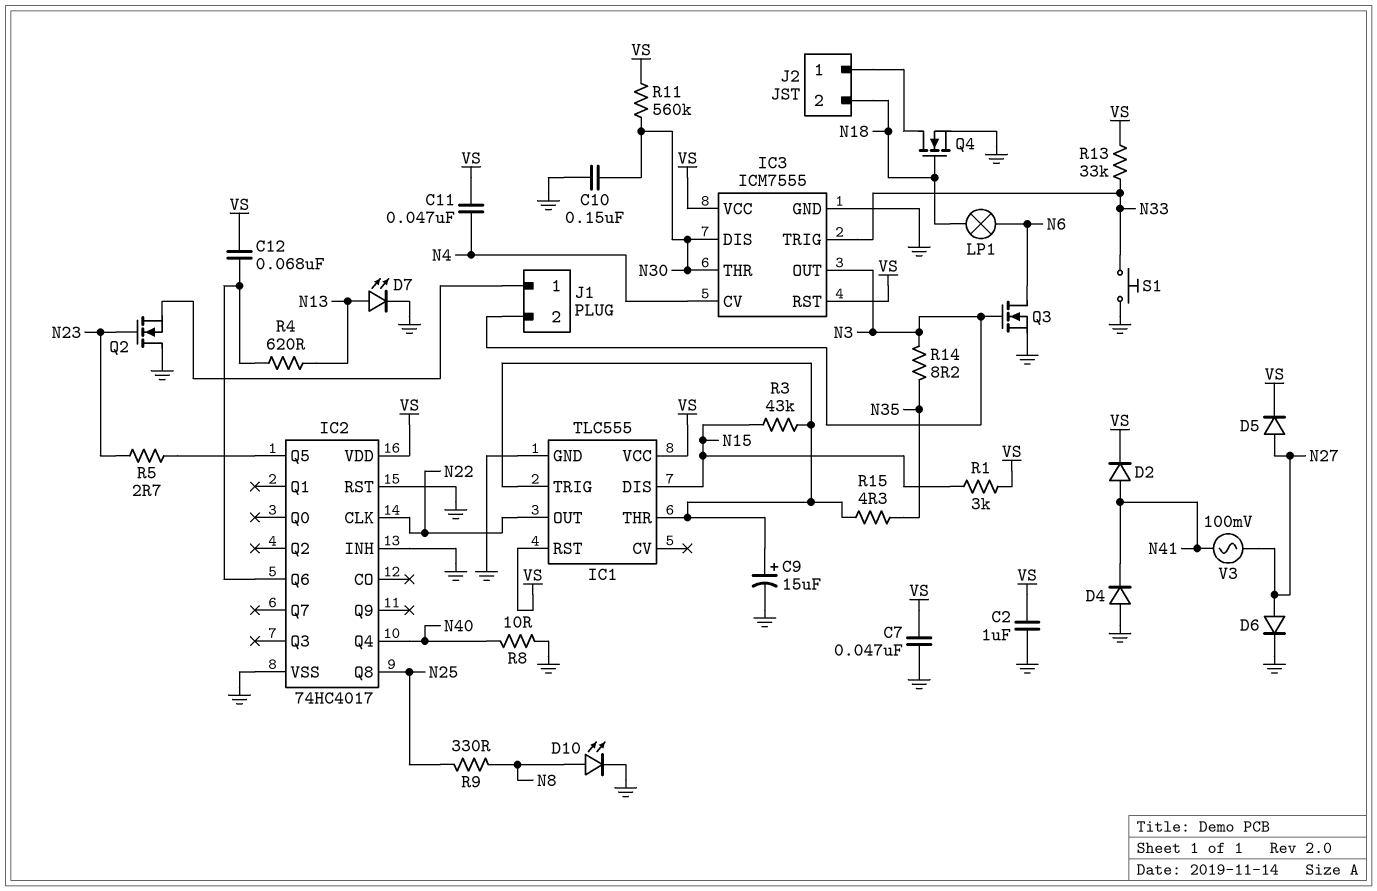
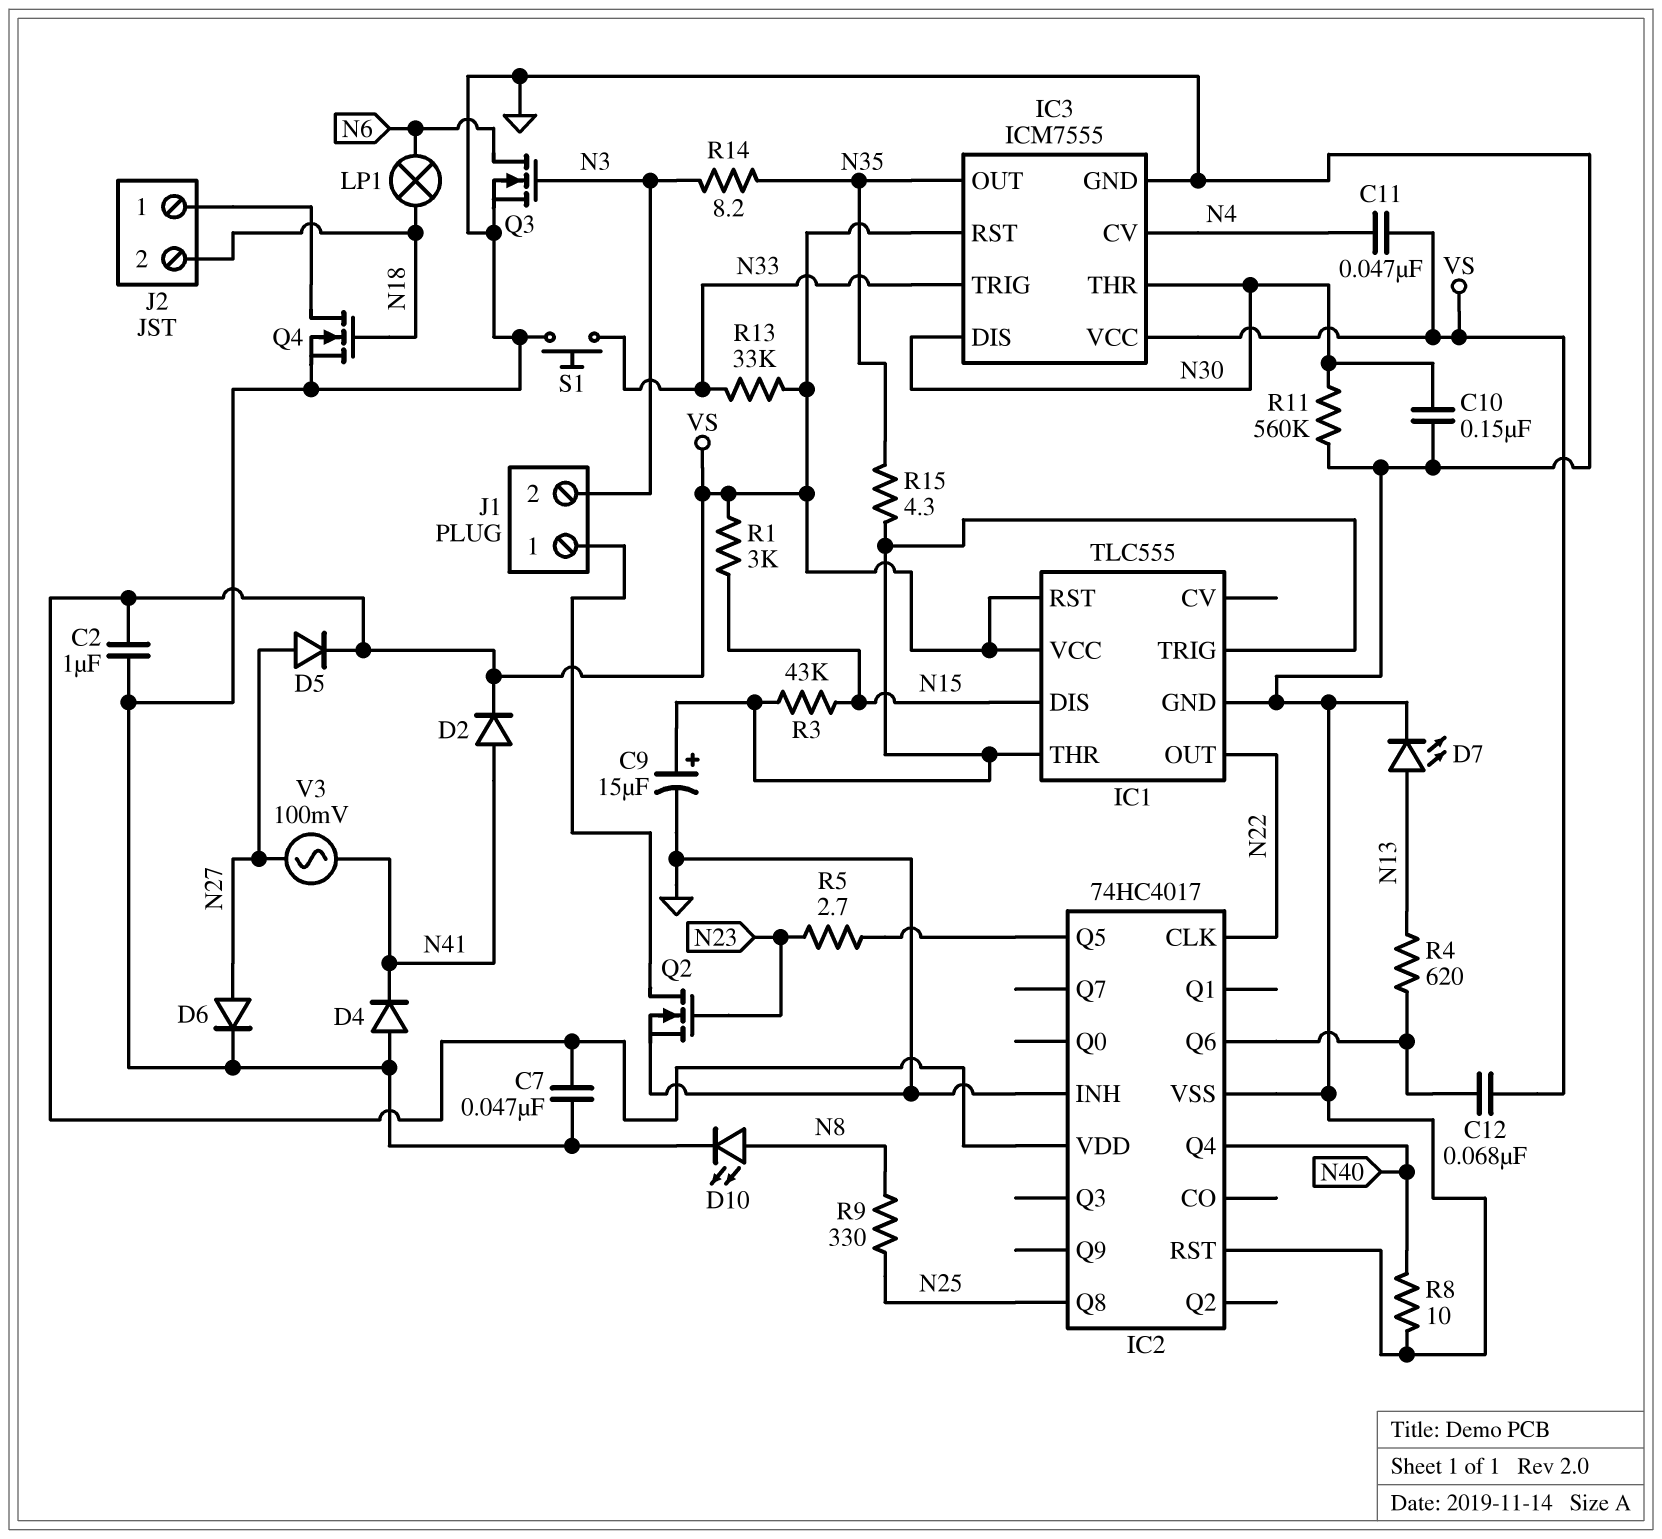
IC3 pin OUT: N3 -> N35
Q2: NMOS (G N23, D GND, S J1/1) -> NMOS (G N23, D J1/1, S GND)
R11: 560k (N30, VS) -> 560k (GND, N30)

